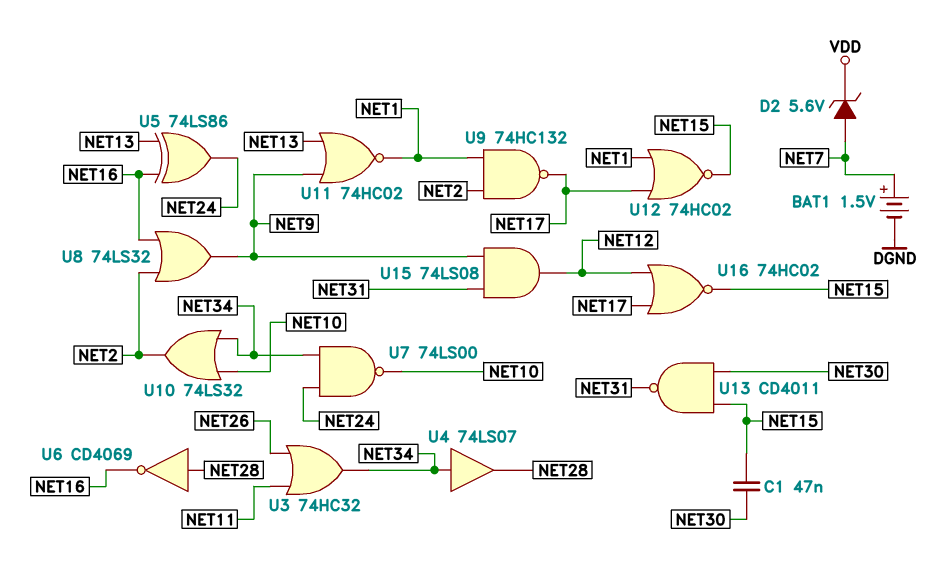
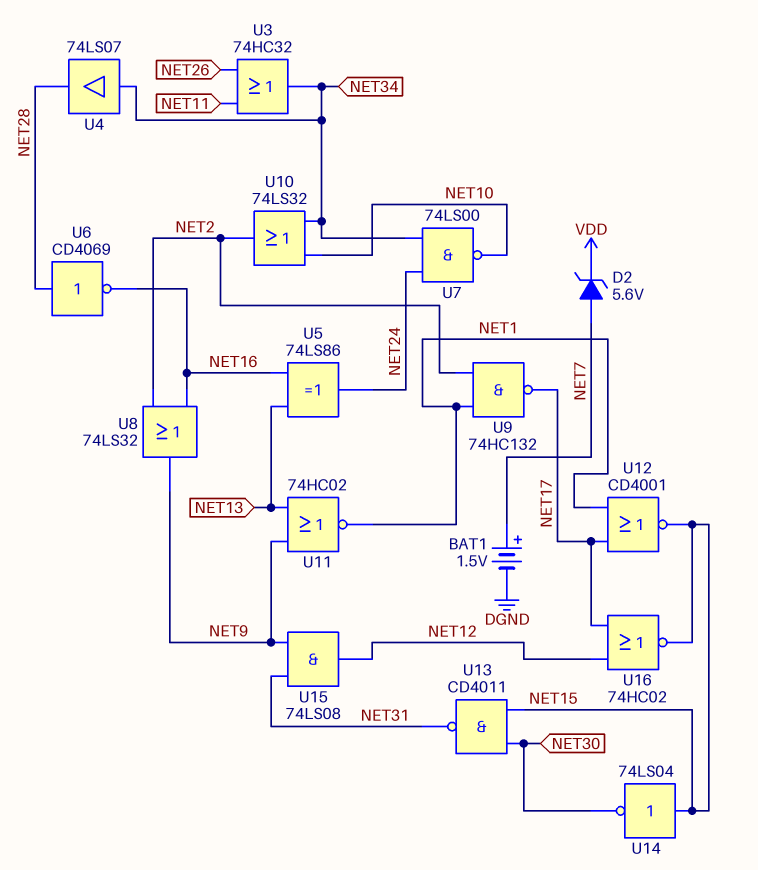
C1: 47nF (NET15, NET30) -> none
U12: NOR 74HC02 (in NET1, in NET17, out NET15) -> NOR CD4001 (in NET1, in NET17, out NET15)
U14: none -> NOT 74LS04 (in NET15, out NET30)

